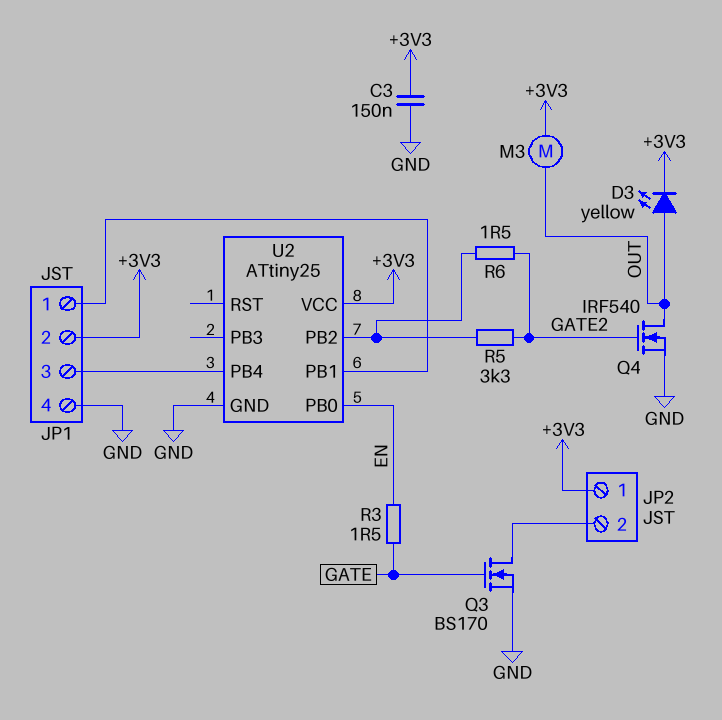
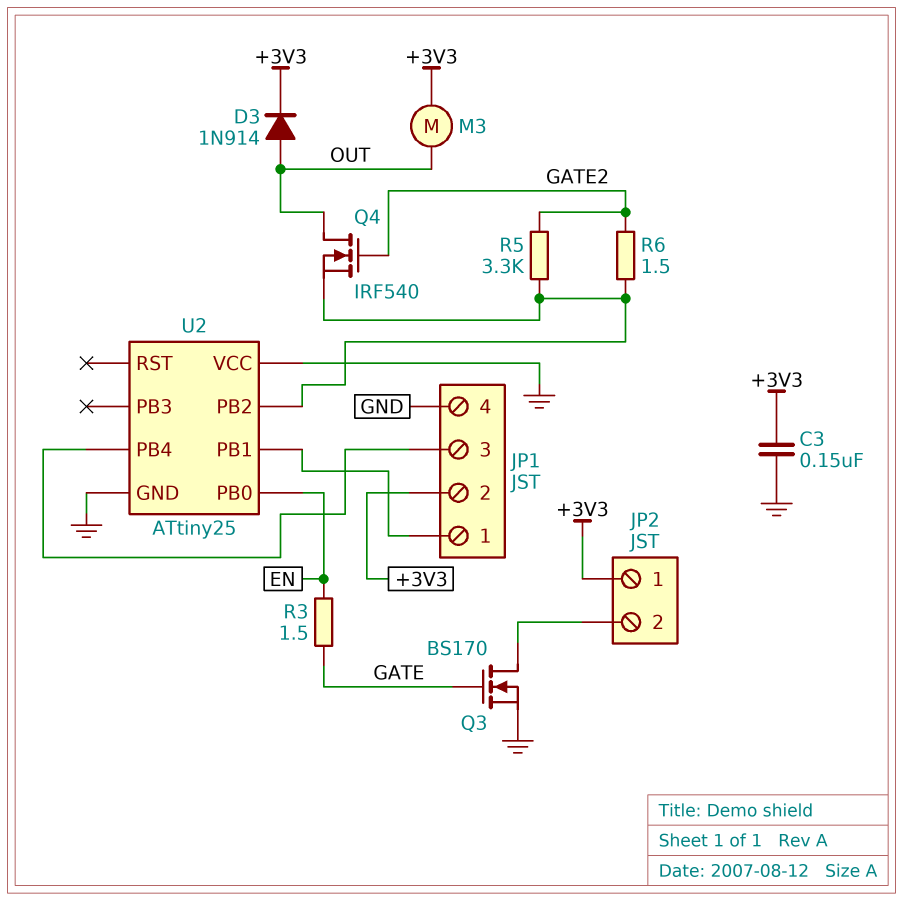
D3: LED yellow (A OUT, K +3V3) -> diode 1N914 (A OUT, K +3V3)
Q4: NMOS IRF540 (G GATE2, D OUT, S GND) -> NMOS IRF540 (G GATE2, D OUT, S U2/PB2)
U2 pin VCC: +3V3 -> GND

